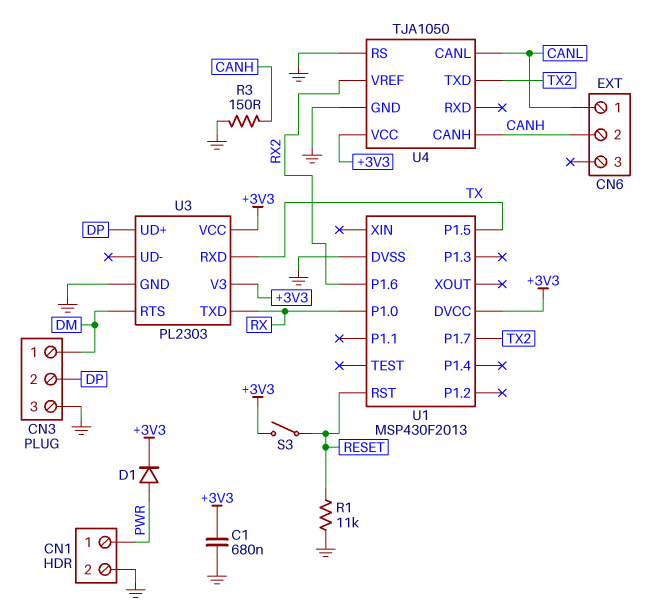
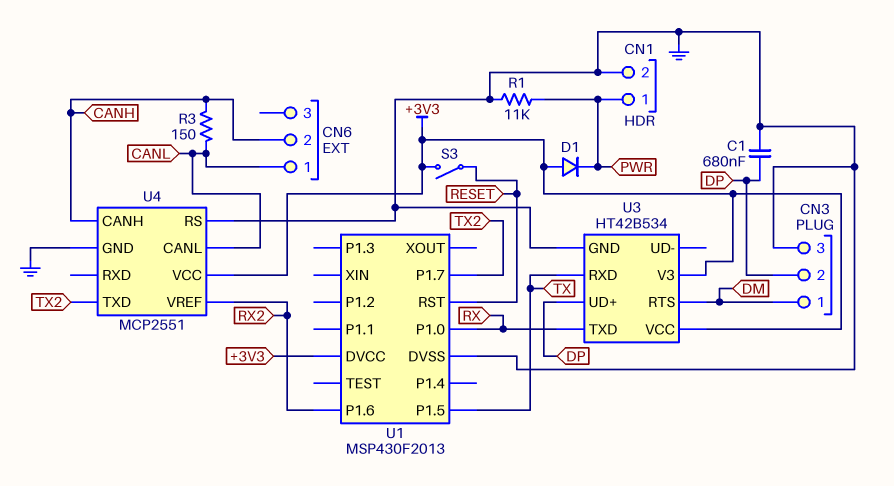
C1: 680nF (+3V3, GND) -> 680nF (DP, GND)
D1: diode (A PWR, K +3V3) -> diode (A +3V3, K PWR)
R1: 11k (GND, RESET) -> 11k (GND, PWR)
R3: 150 (CANH, GND) -> 150 (CANH, CANL)
U3: PL2303 -> HT42B534
U4: TJA1050 -> MCP2551

